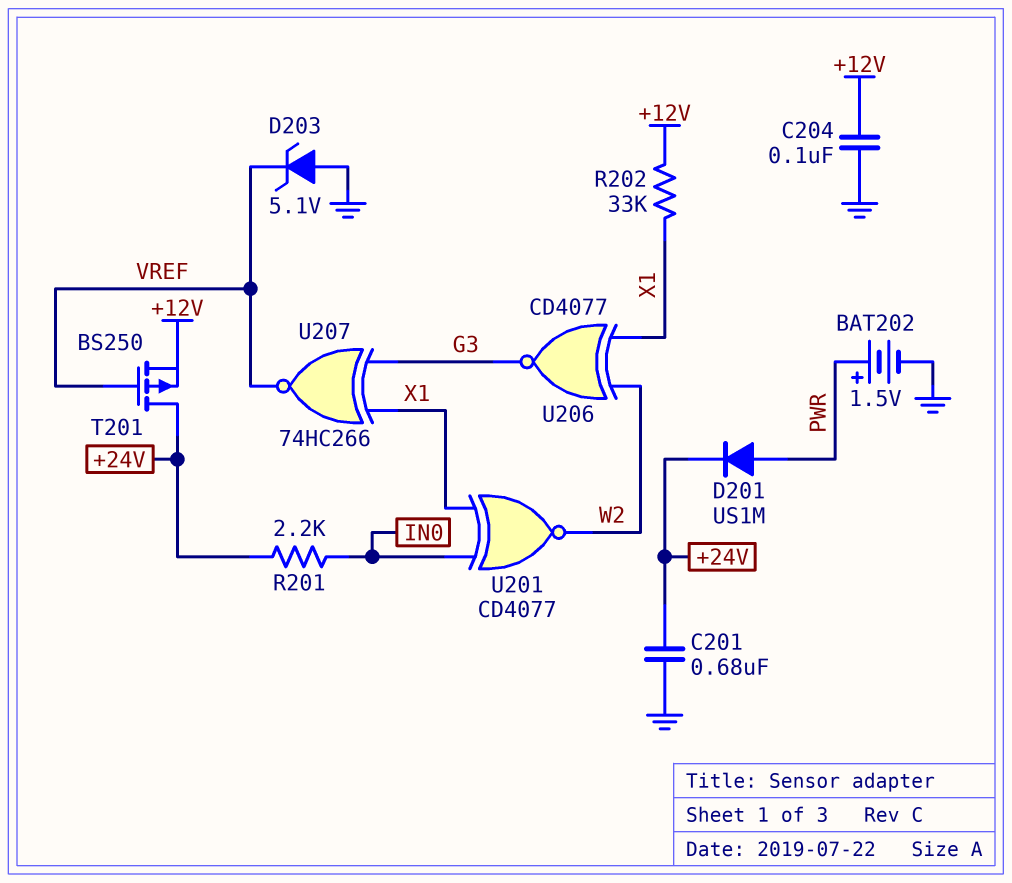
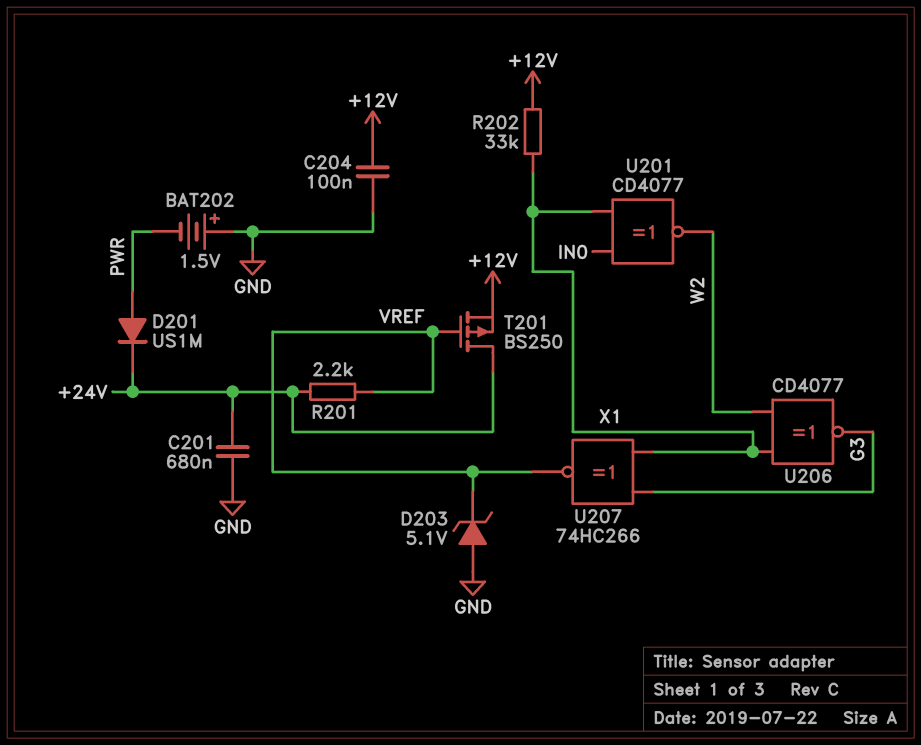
BAT202: 1.5V (plus PWR, minus GND) -> 1.5V (plus GND, minus PWR)
R201: 2.2k (+24V, IN0) -> 2.2k (+24V, VREF)

